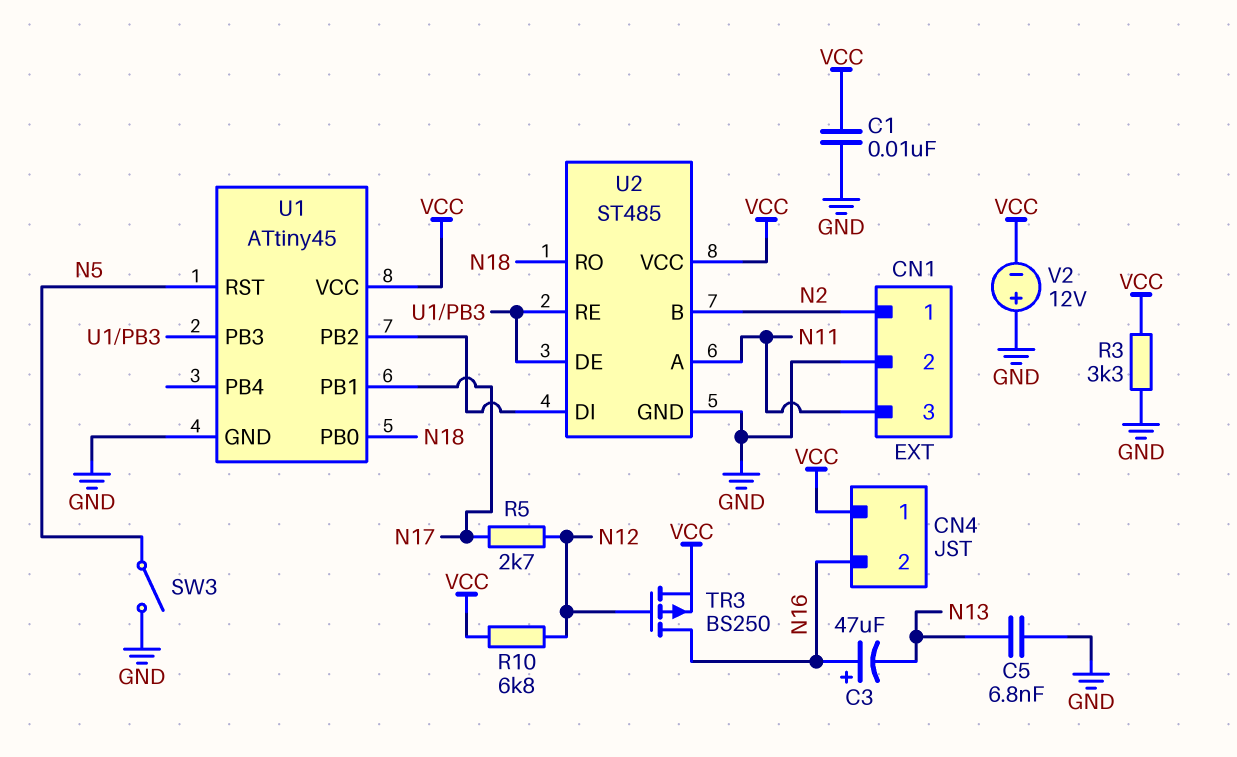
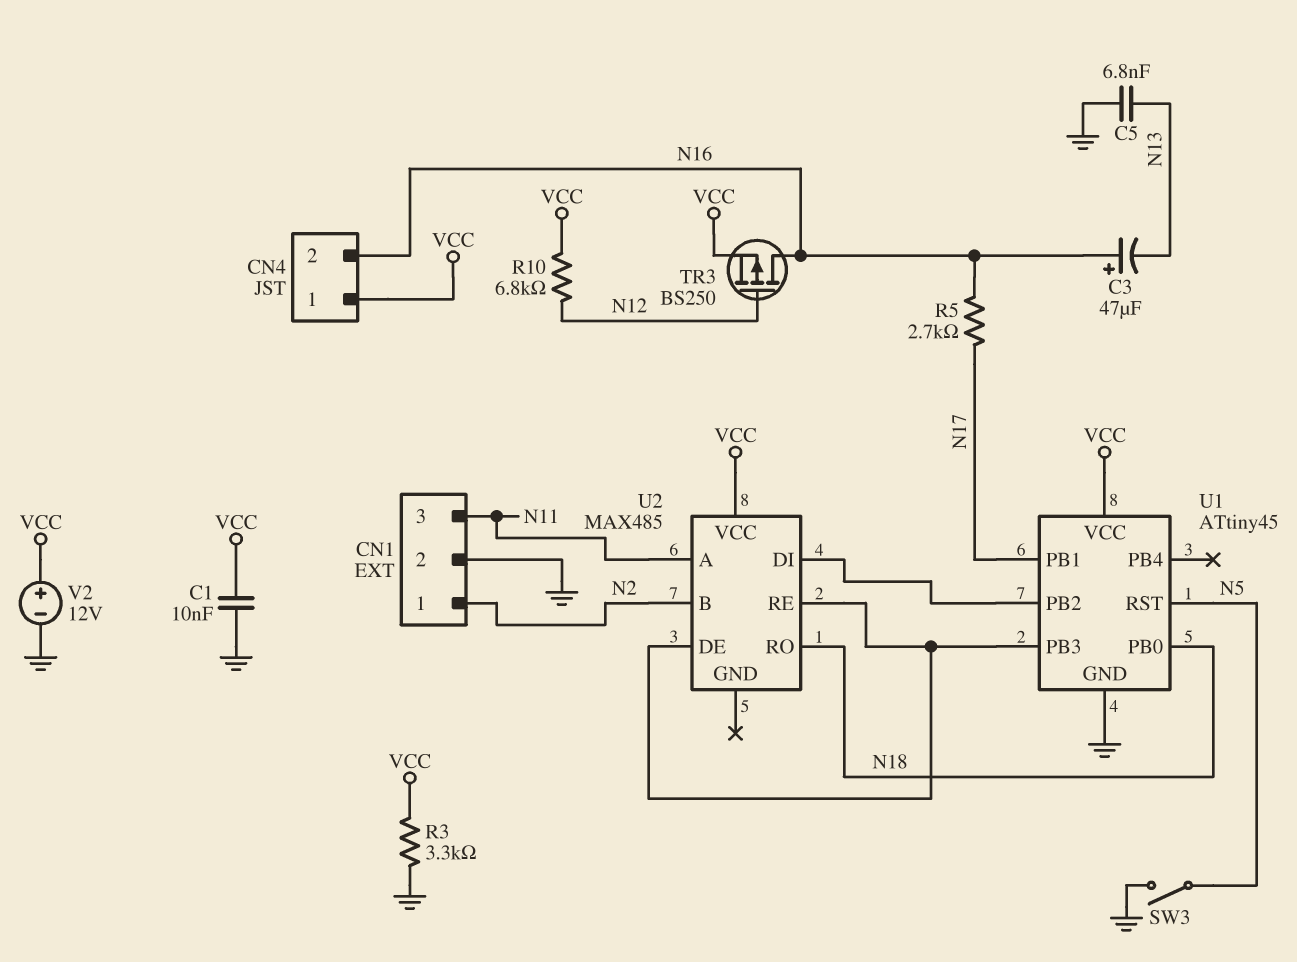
R5: 2.7k (N12, N17) -> 2.7k (N16, N17)
U2: ST485 -> MAX485
U2 pin GND: GND -> none
V2: 12V (plus GND, minus VCC) -> 12V (plus VCC, minus GND)

